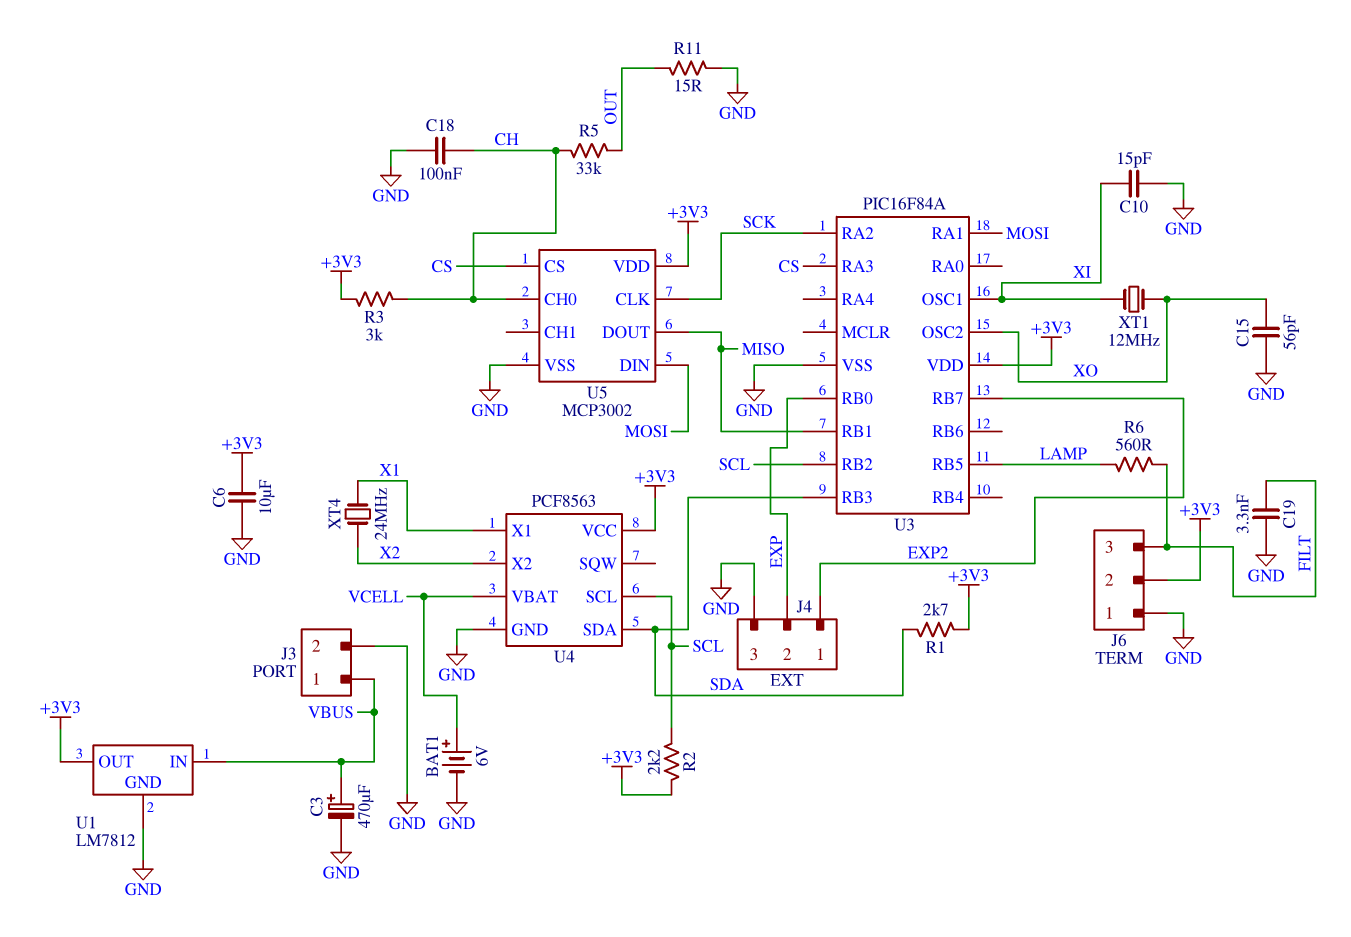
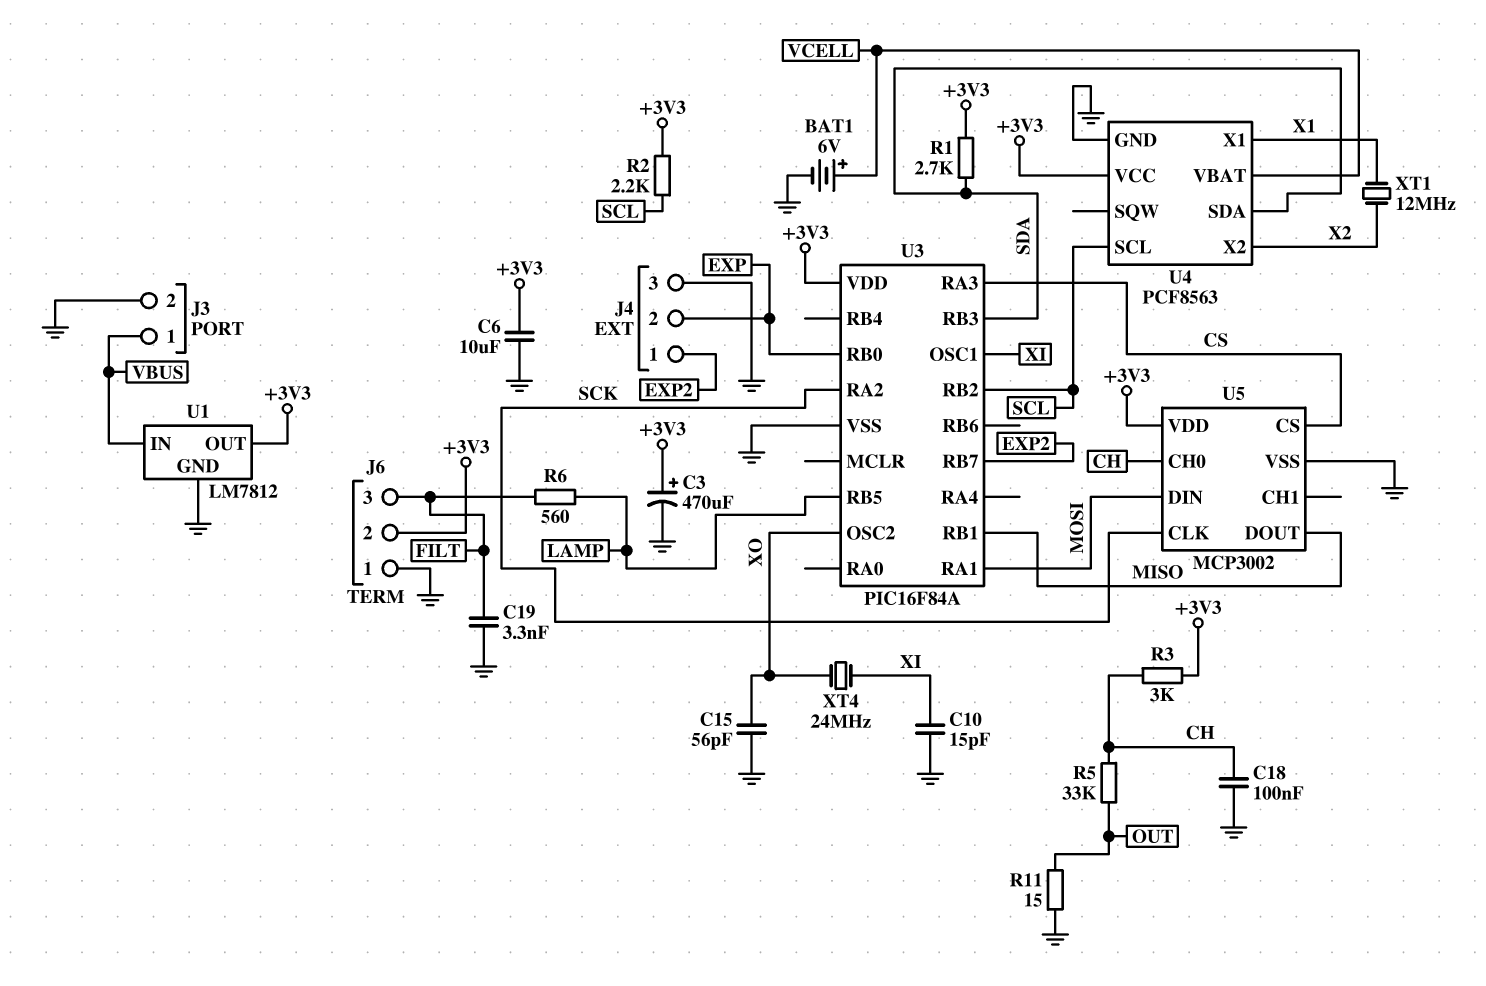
C3: 470uF (plus VBUS, minus GND) -> 470uF (plus +3V3, minus GND)
XT1: 12MHz (XI, XO) -> 12MHz (X1, X2)
XT4: 24MHz (X1, X2) -> 24MHz (XI, XO)

